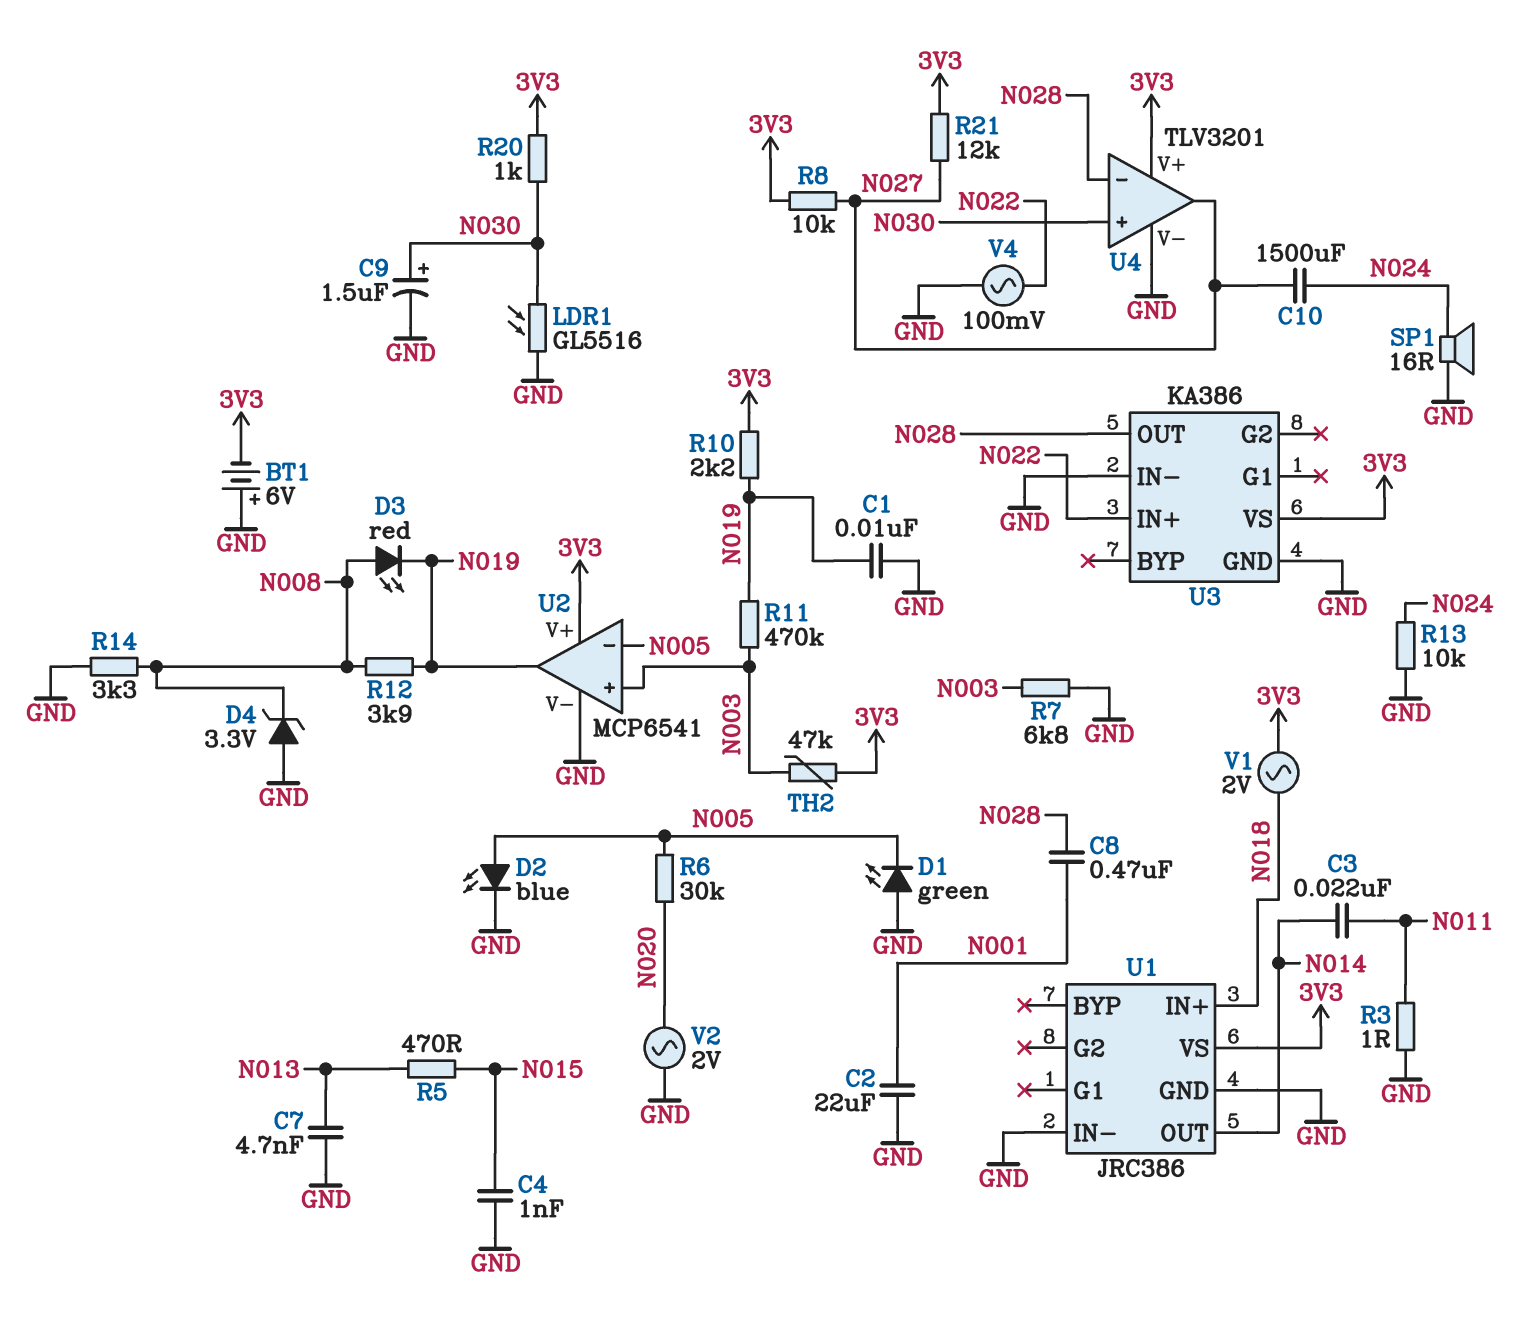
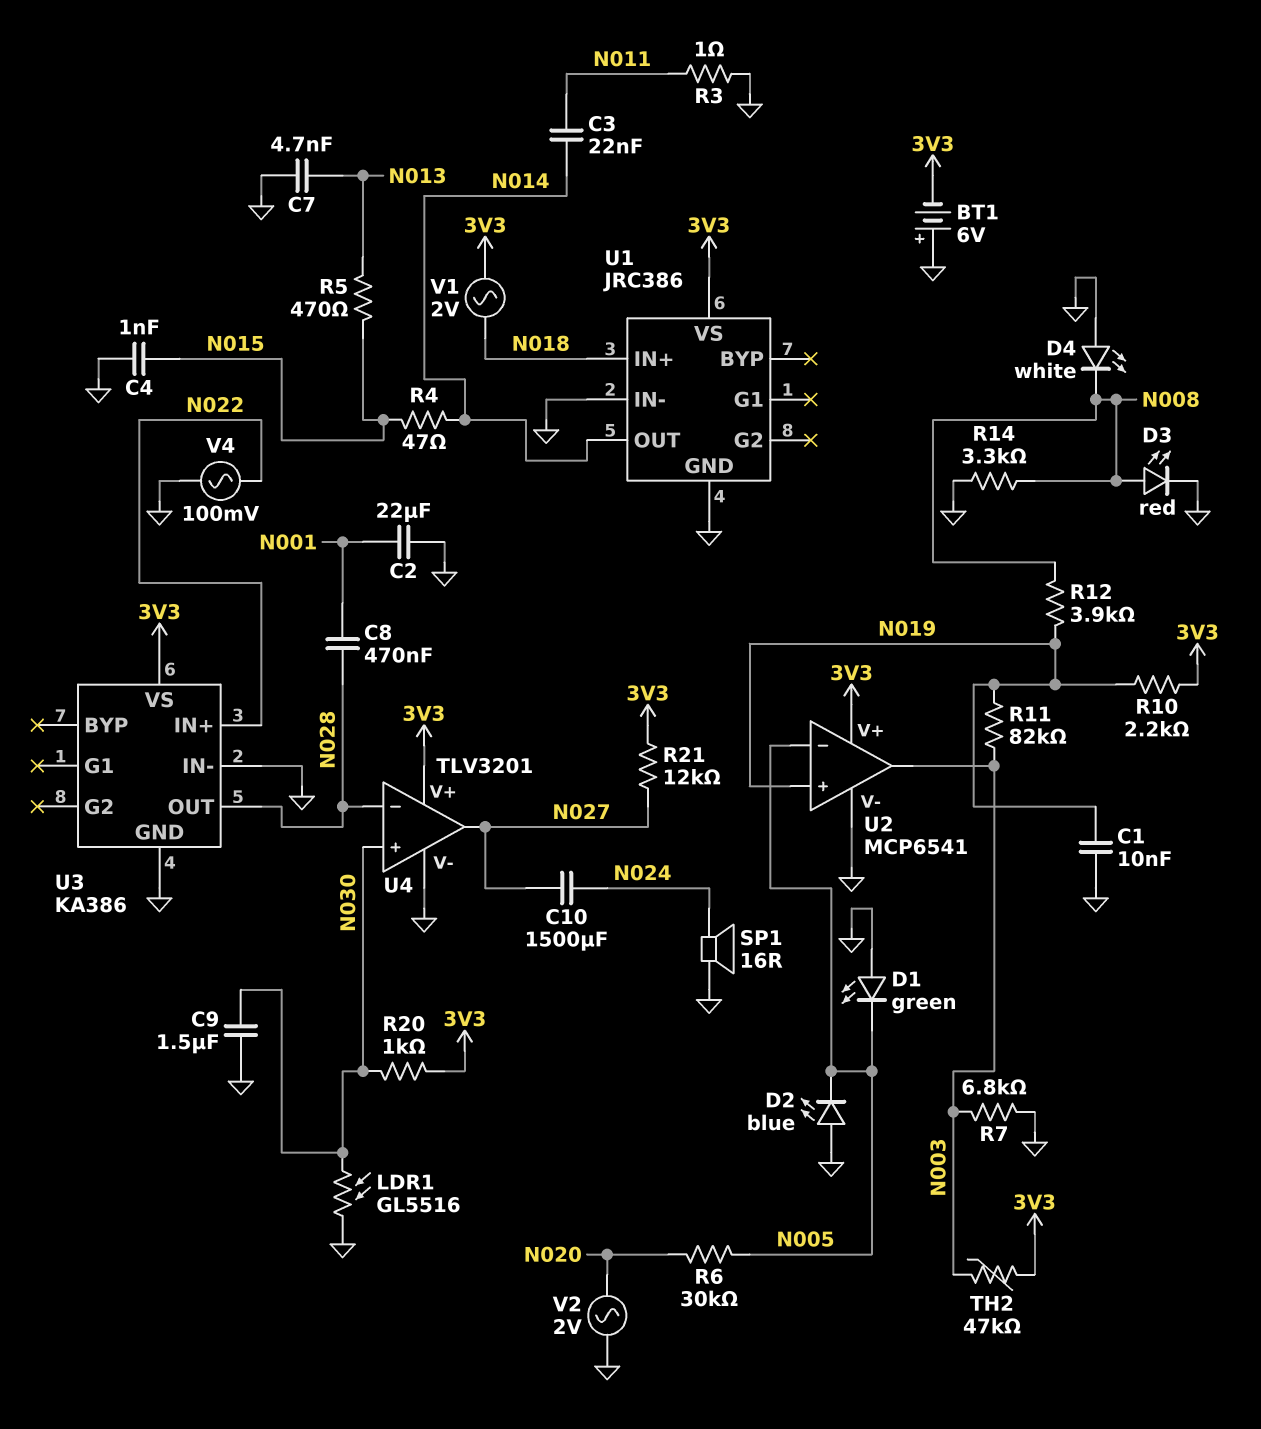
C9: 1.5uF (plus N030, minus GND) -> 1.5uF (GND, N030)
D2: LED blue (A N005, K GND) -> LED blue (A GND, K N005)
D3: LED red (A N008, K N019) -> LED red (A N008, K GND)
D4: zener 3.3V (A GND, K N008) -> LED white (A GND, K N008)
R4: none -> 47 (N014, N015)
R8: 10k (3V3, N027) -> none
R11: 470k (N003, N019) -> 82k (N003, N019)
R13: 10k (GND, N024) -> none
U2 pin in+: N003 -> N019
U2 pin out: N019 -> N003

